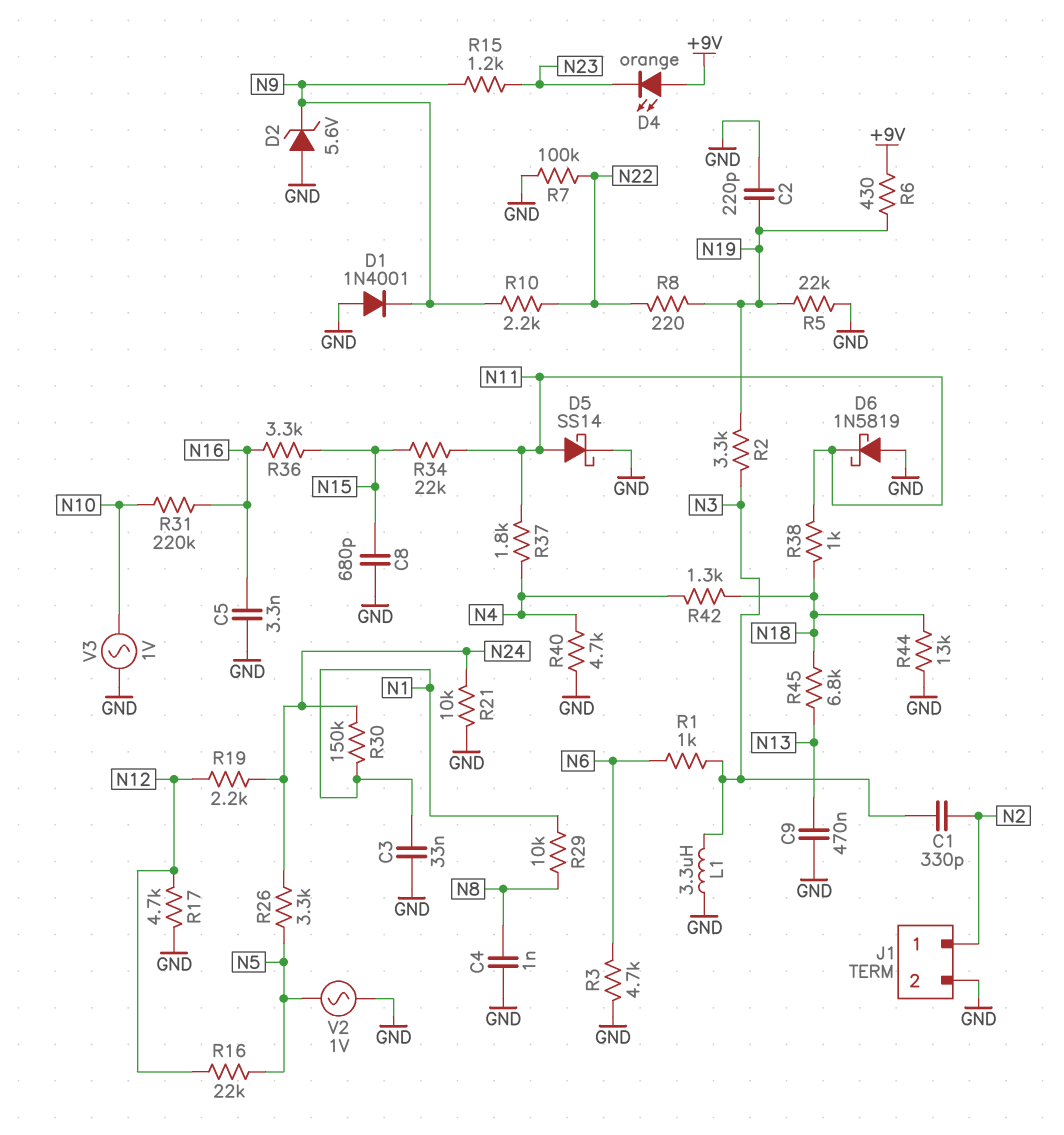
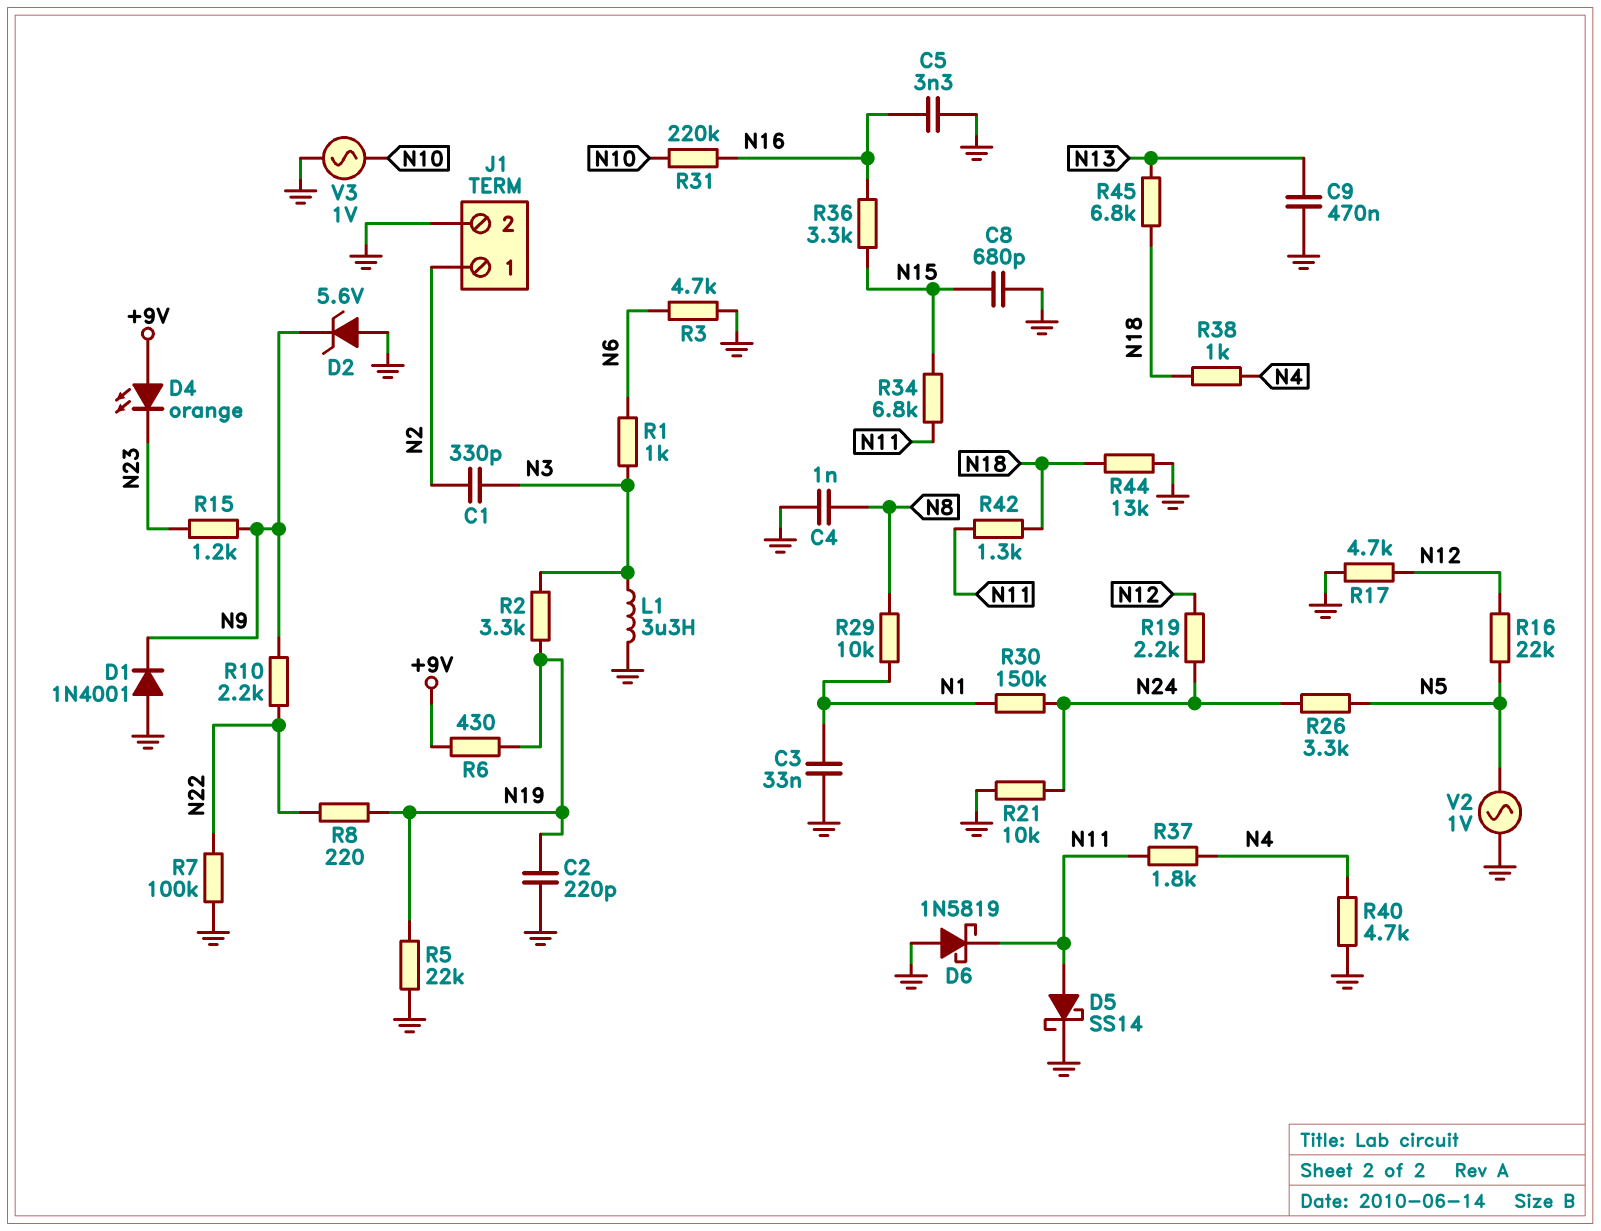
R34: 22k (N11, N15) -> 6.8k (N11, N15)
R38: 1k (N11, N18) -> 1k (N4, N18)
R42: 1.3k (N4, N18) -> 1.3k (N11, N18)

